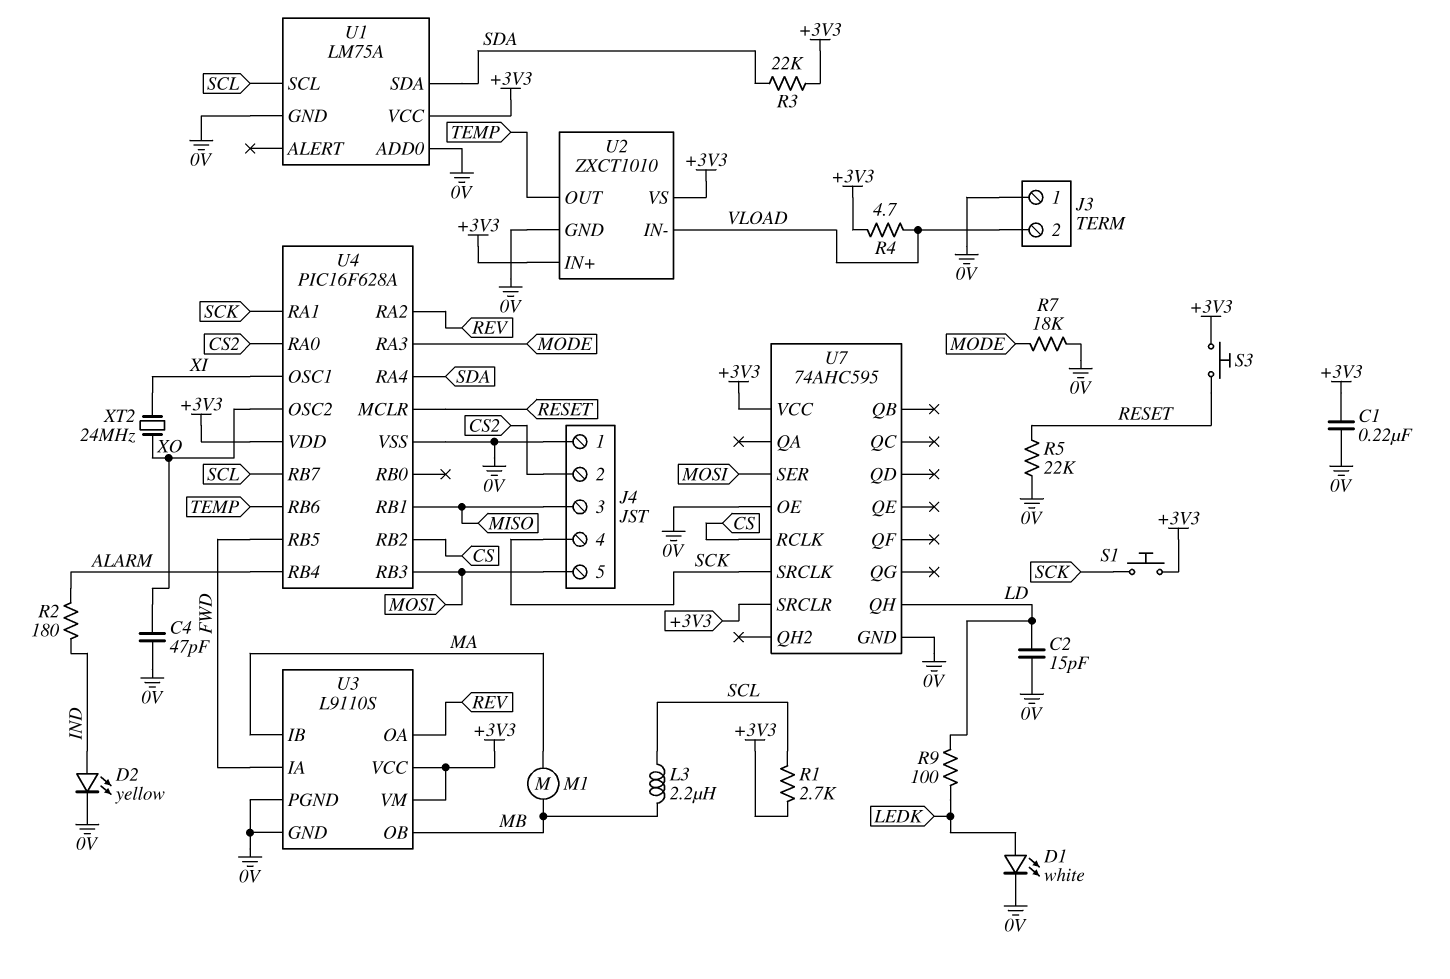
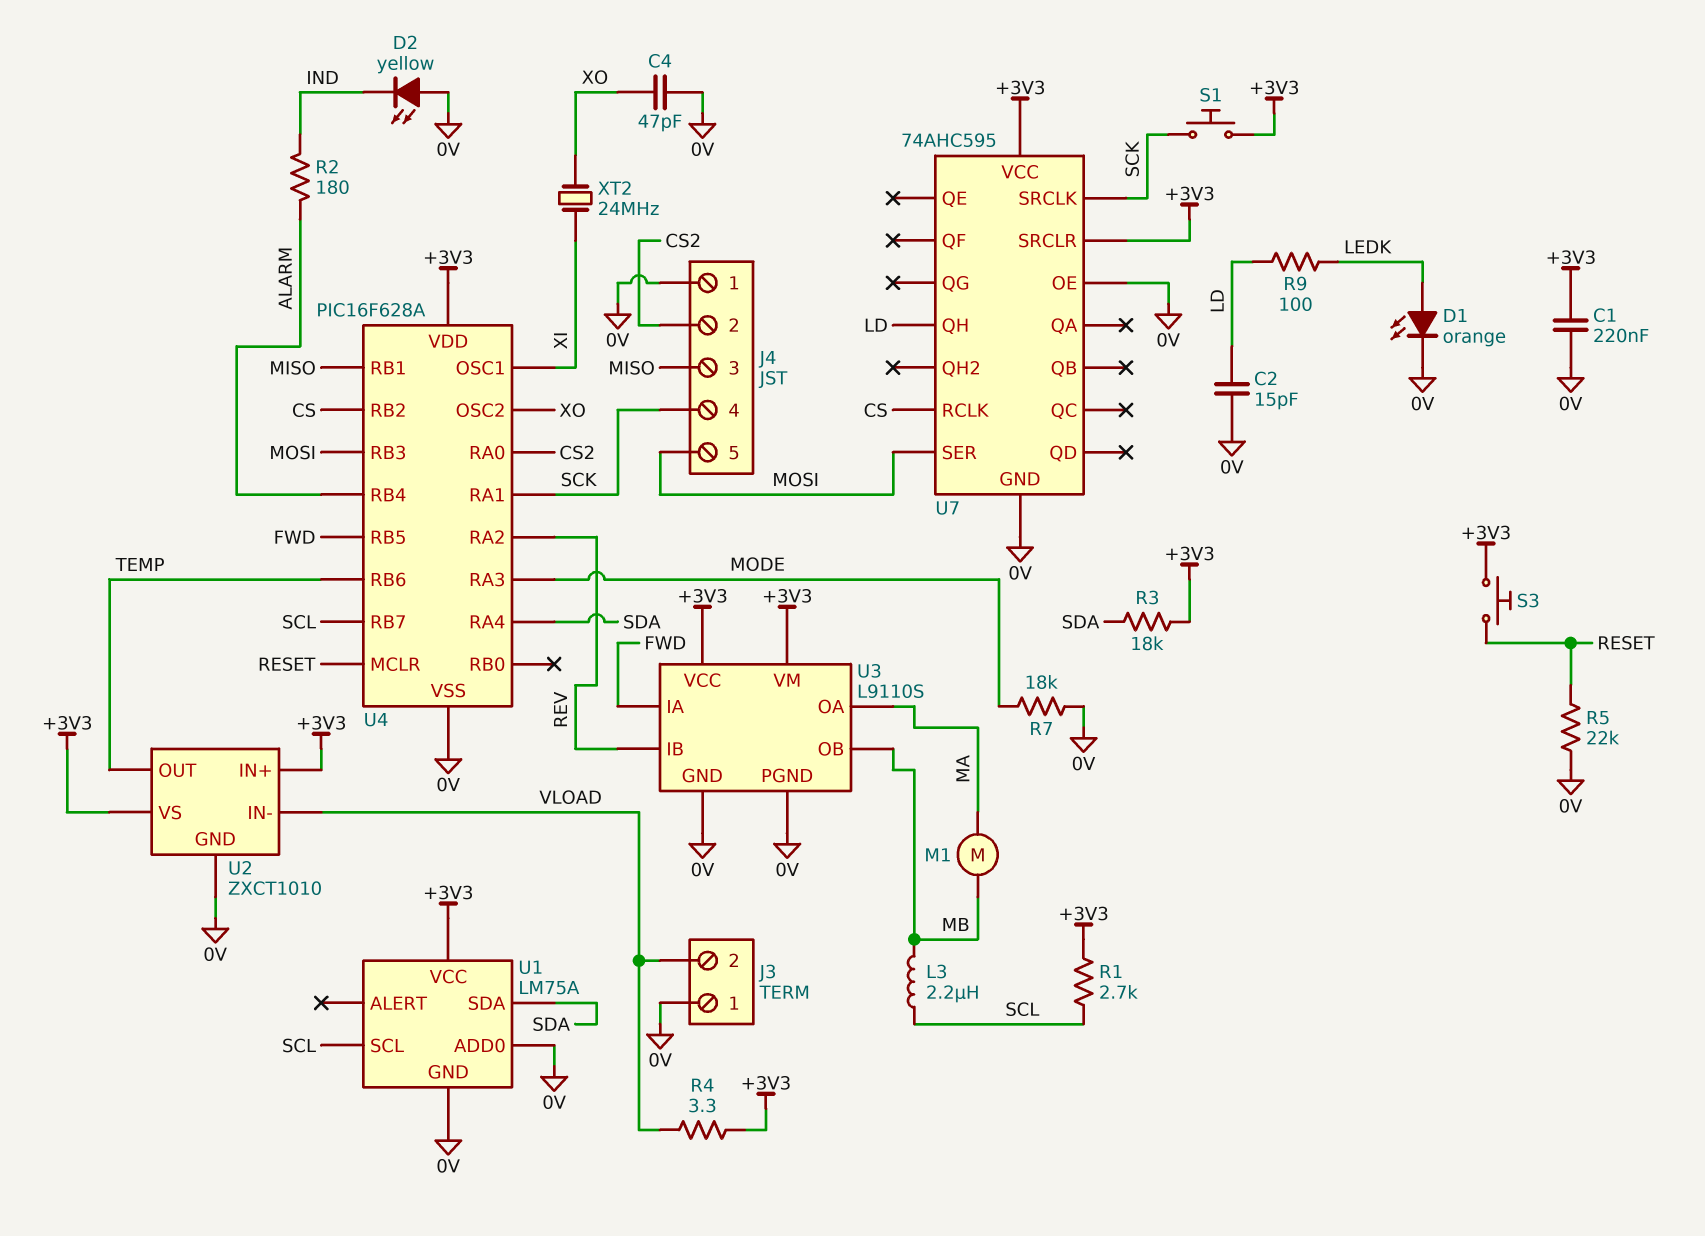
D1: LED white (A LEDK, K 0V) -> LED orange (A LEDK, K 0V)
D2: LED yellow (A IND, K 0V) -> LED yellow (A 0V, K IND)
R3: 22k (+3V3, SDA) -> 18k (+3V3, SDA)
R4: 4.7 (+3V3, VLOAD) -> 3.3 (+3V3, VLOAD)
U3 pin IB: MA -> REV
U3 pin OA: REV -> MA

